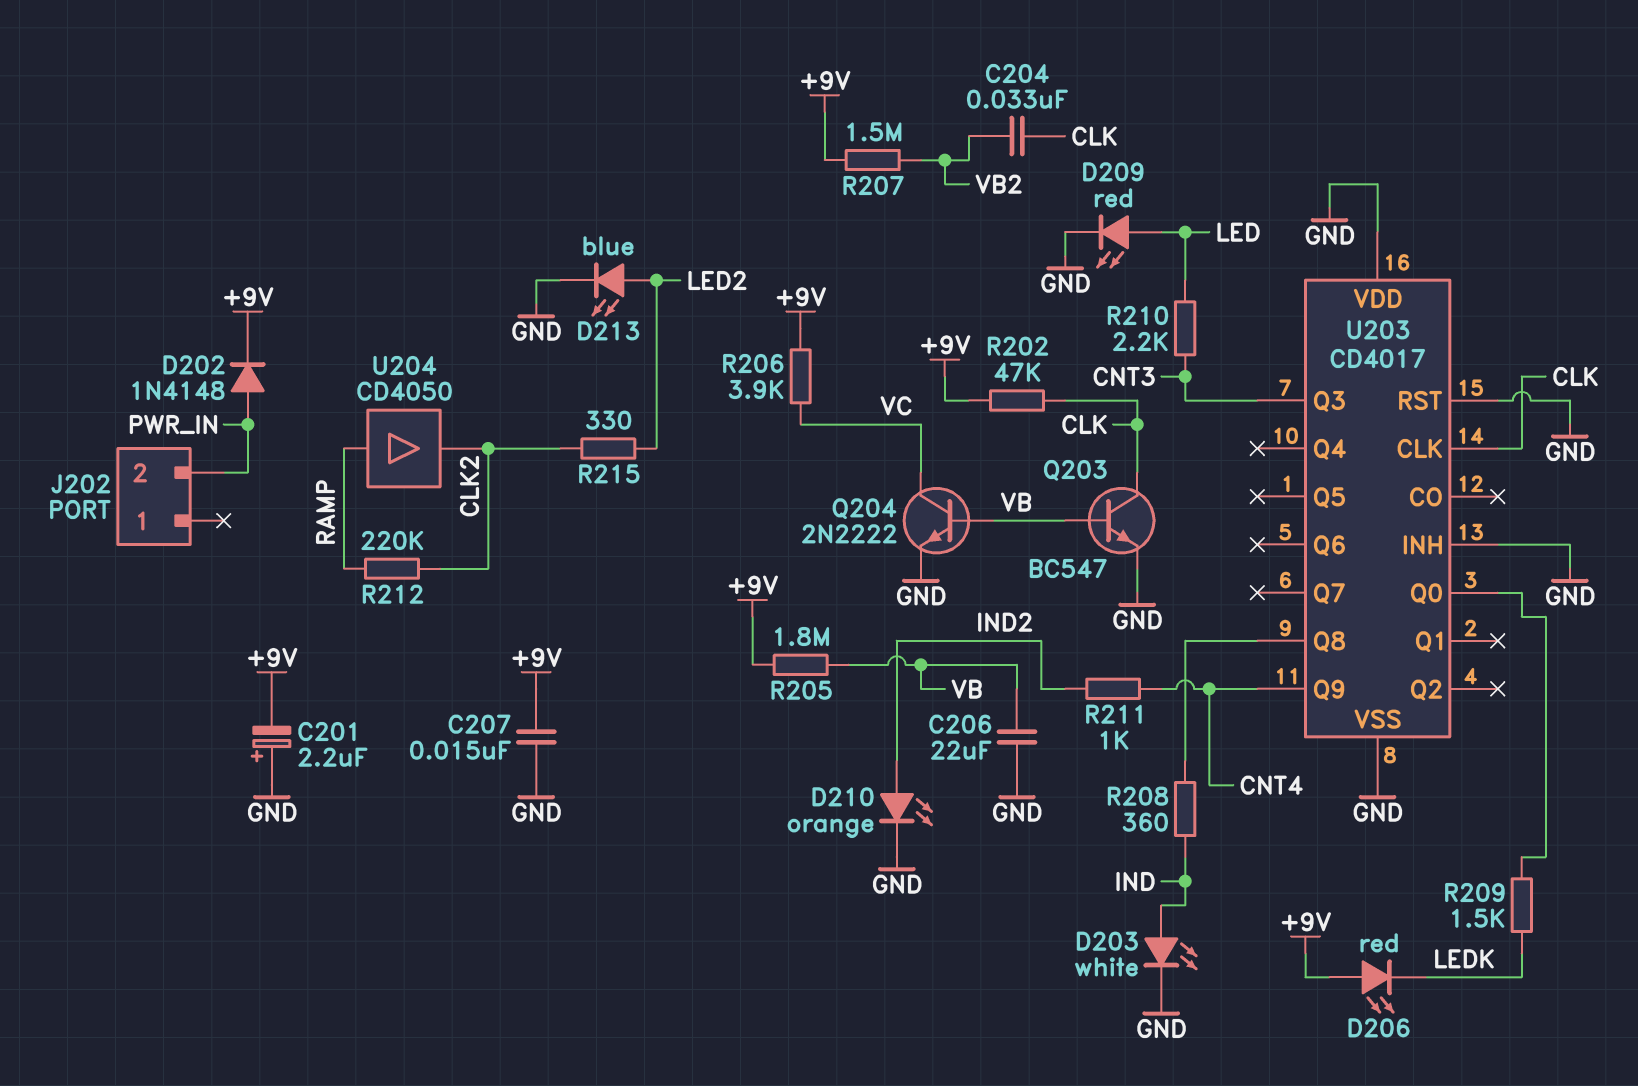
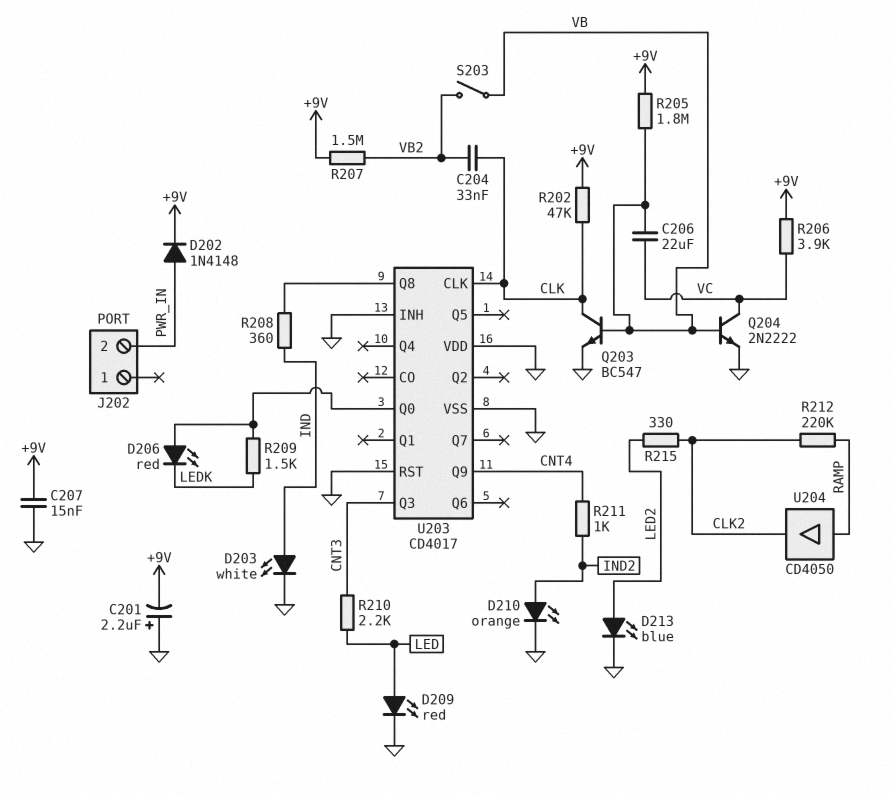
C206: 22uF (GND, VB) -> 22uF (VB, VC)
D206: LED red (A +9V, K LEDK) -> LED red (A U203/Q0, K LEDK)
S203: none -> switch (VB, VB2)

